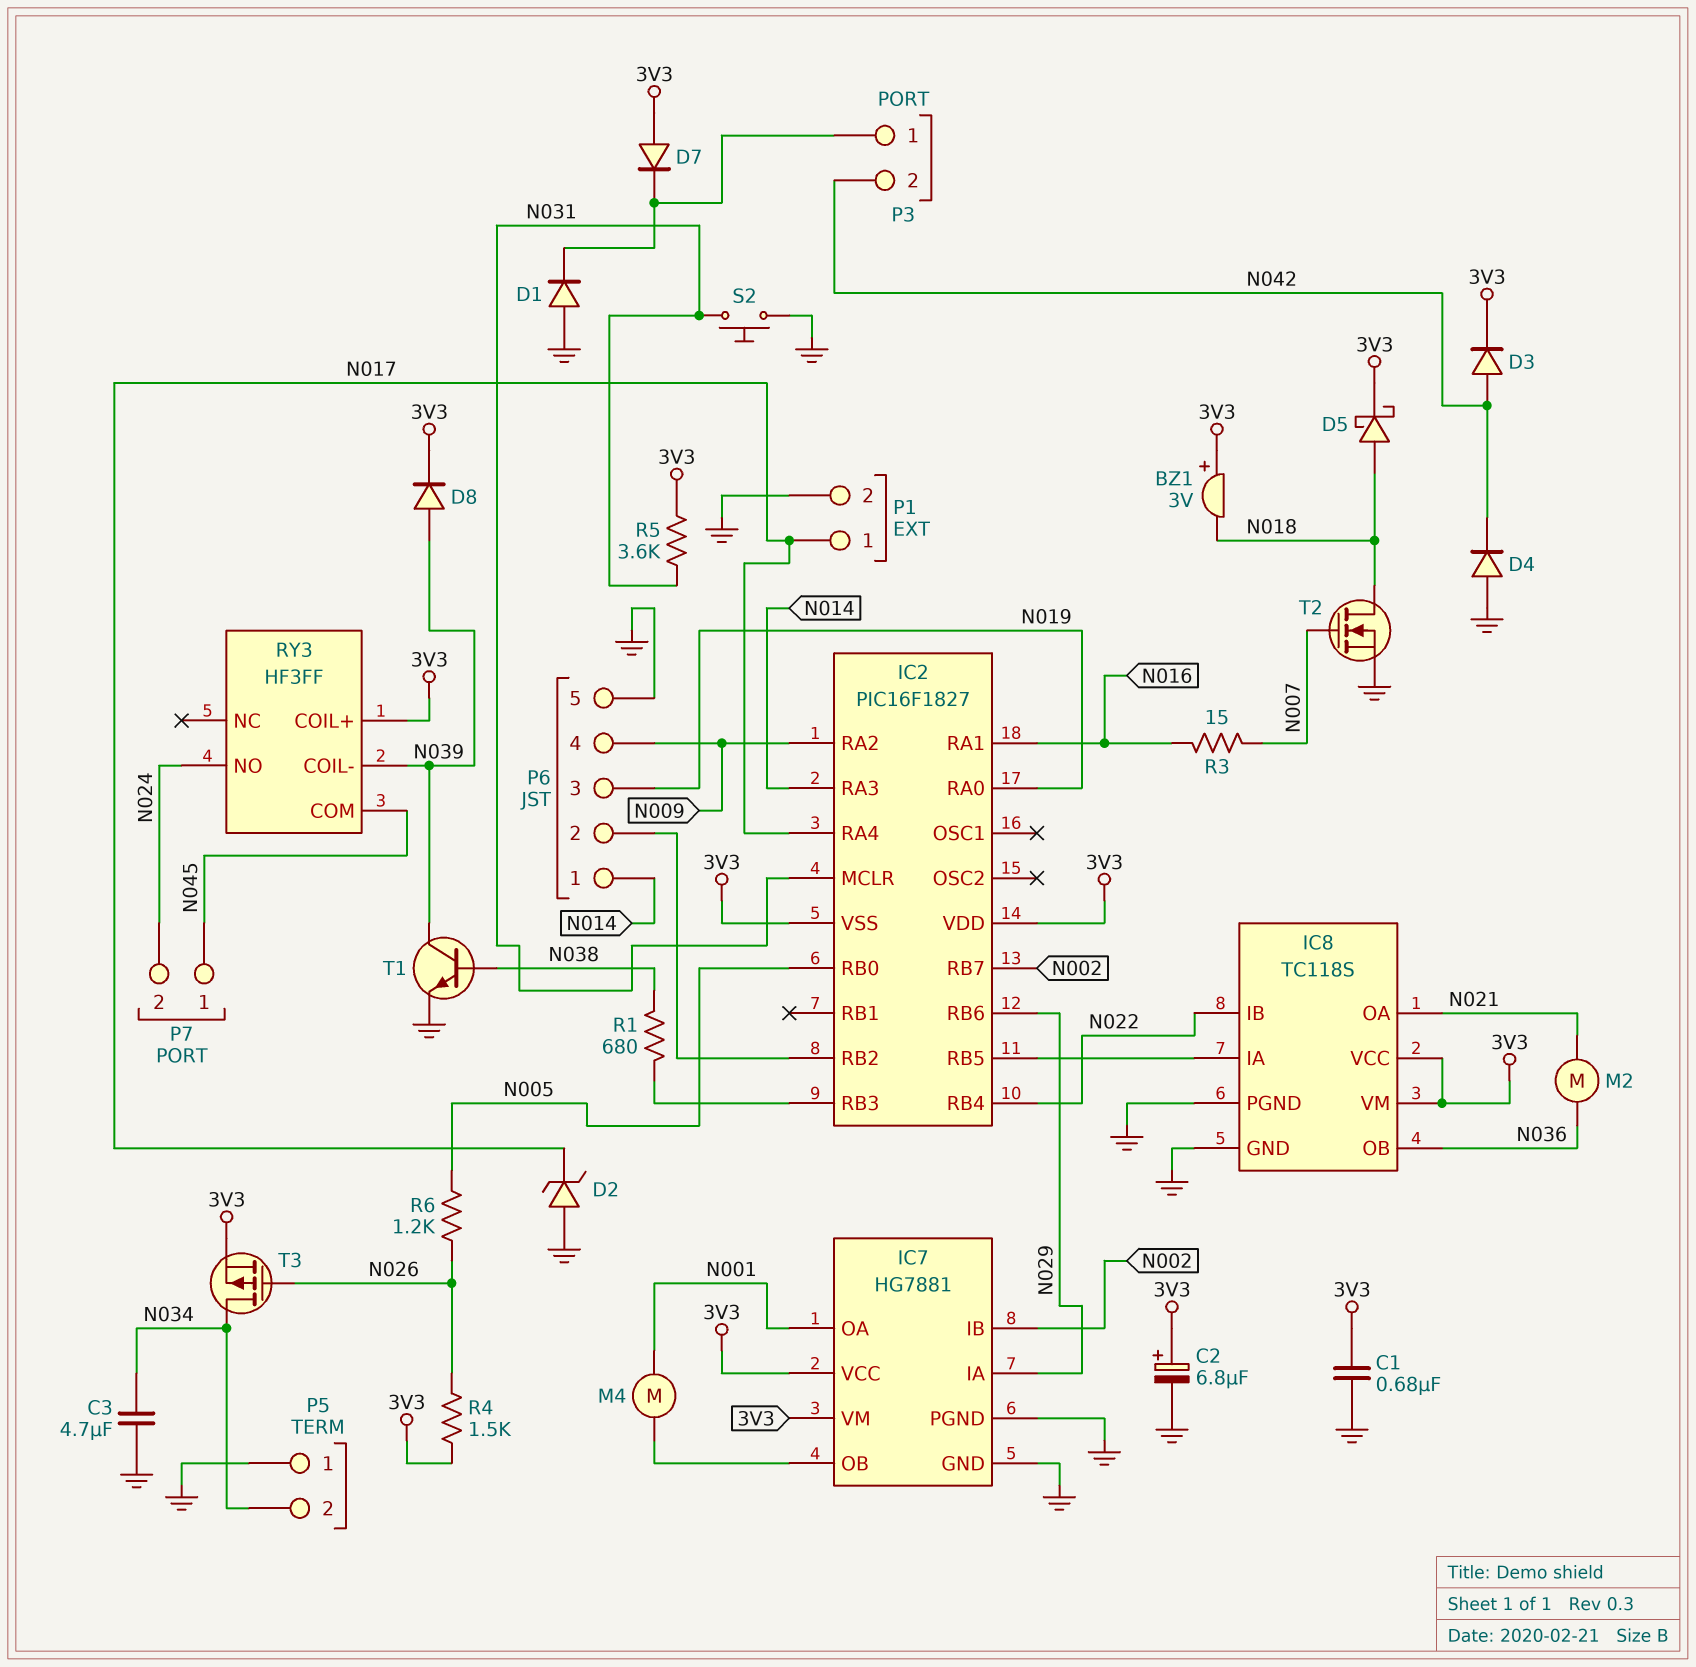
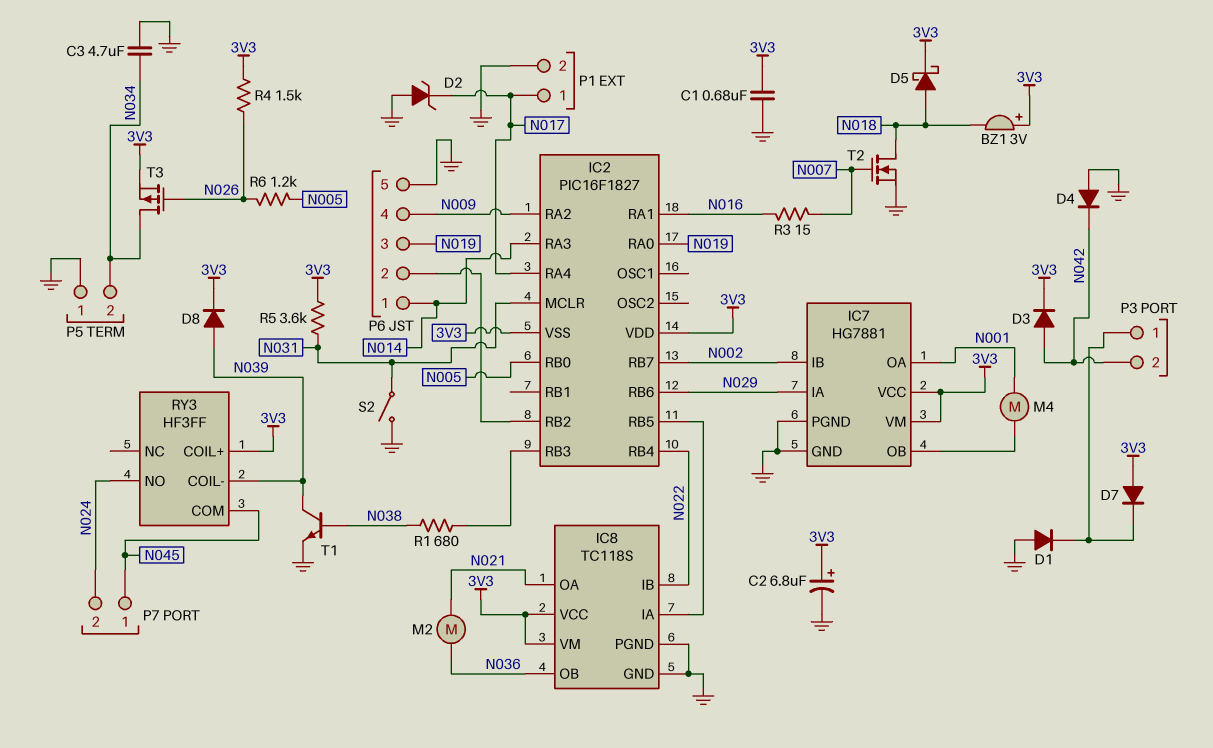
S2: button (GND, N031) -> switch (GND, N031)

